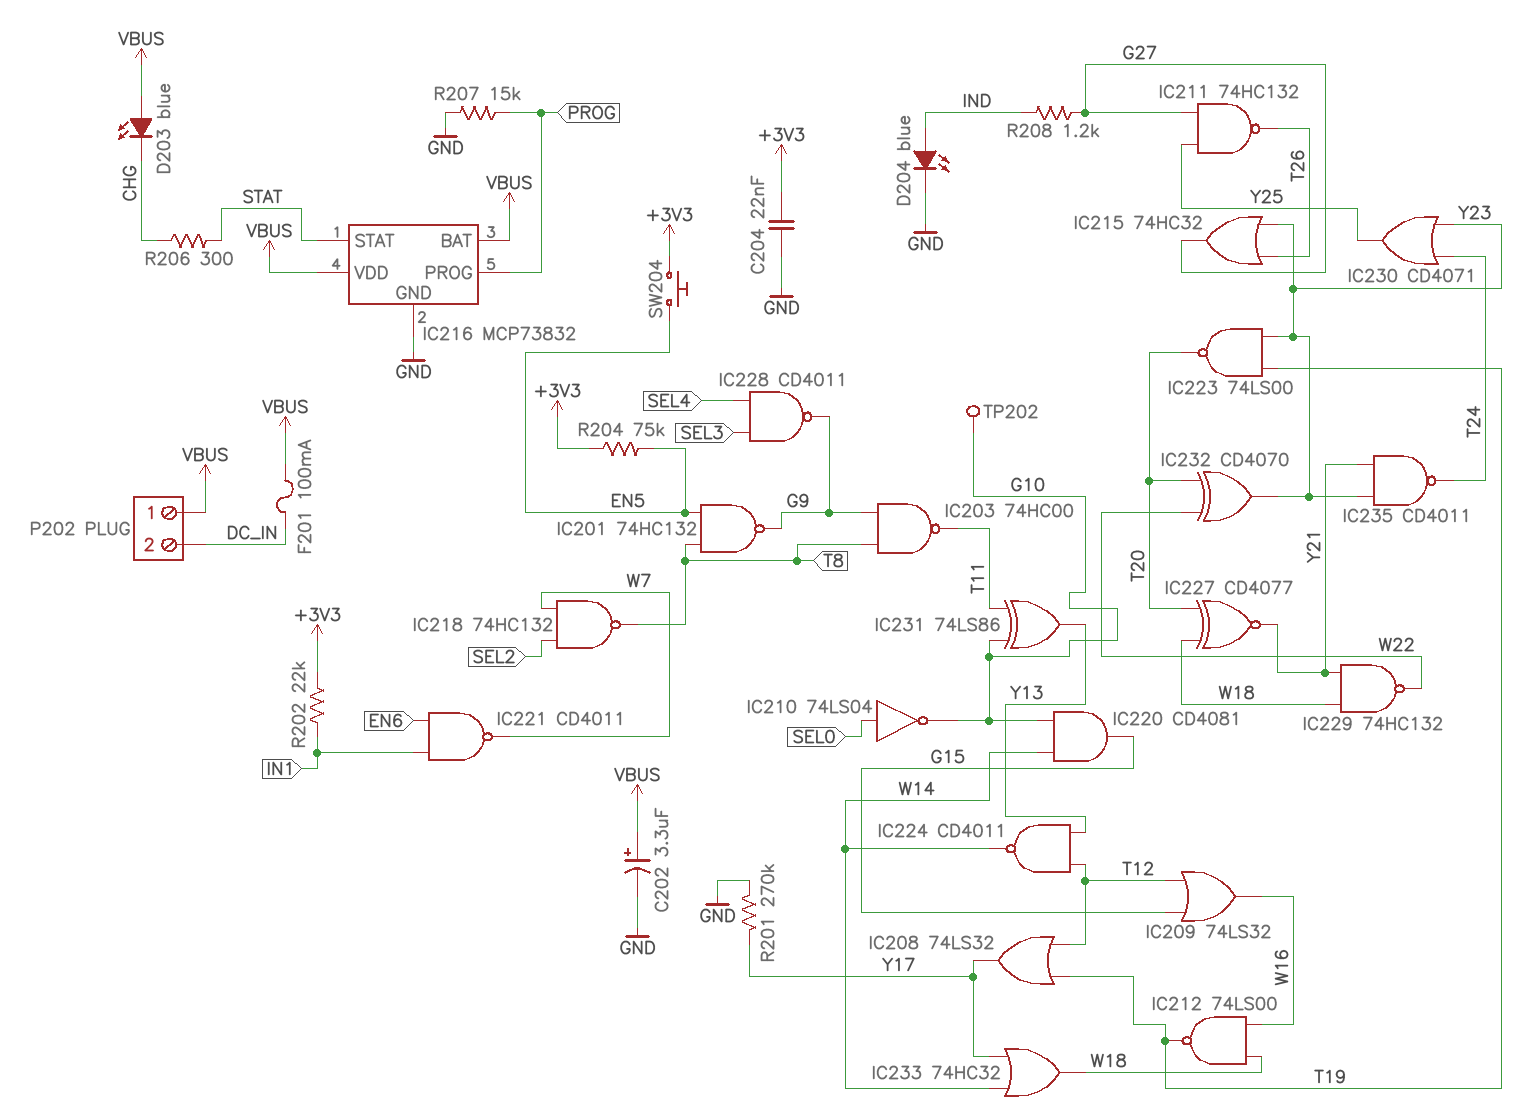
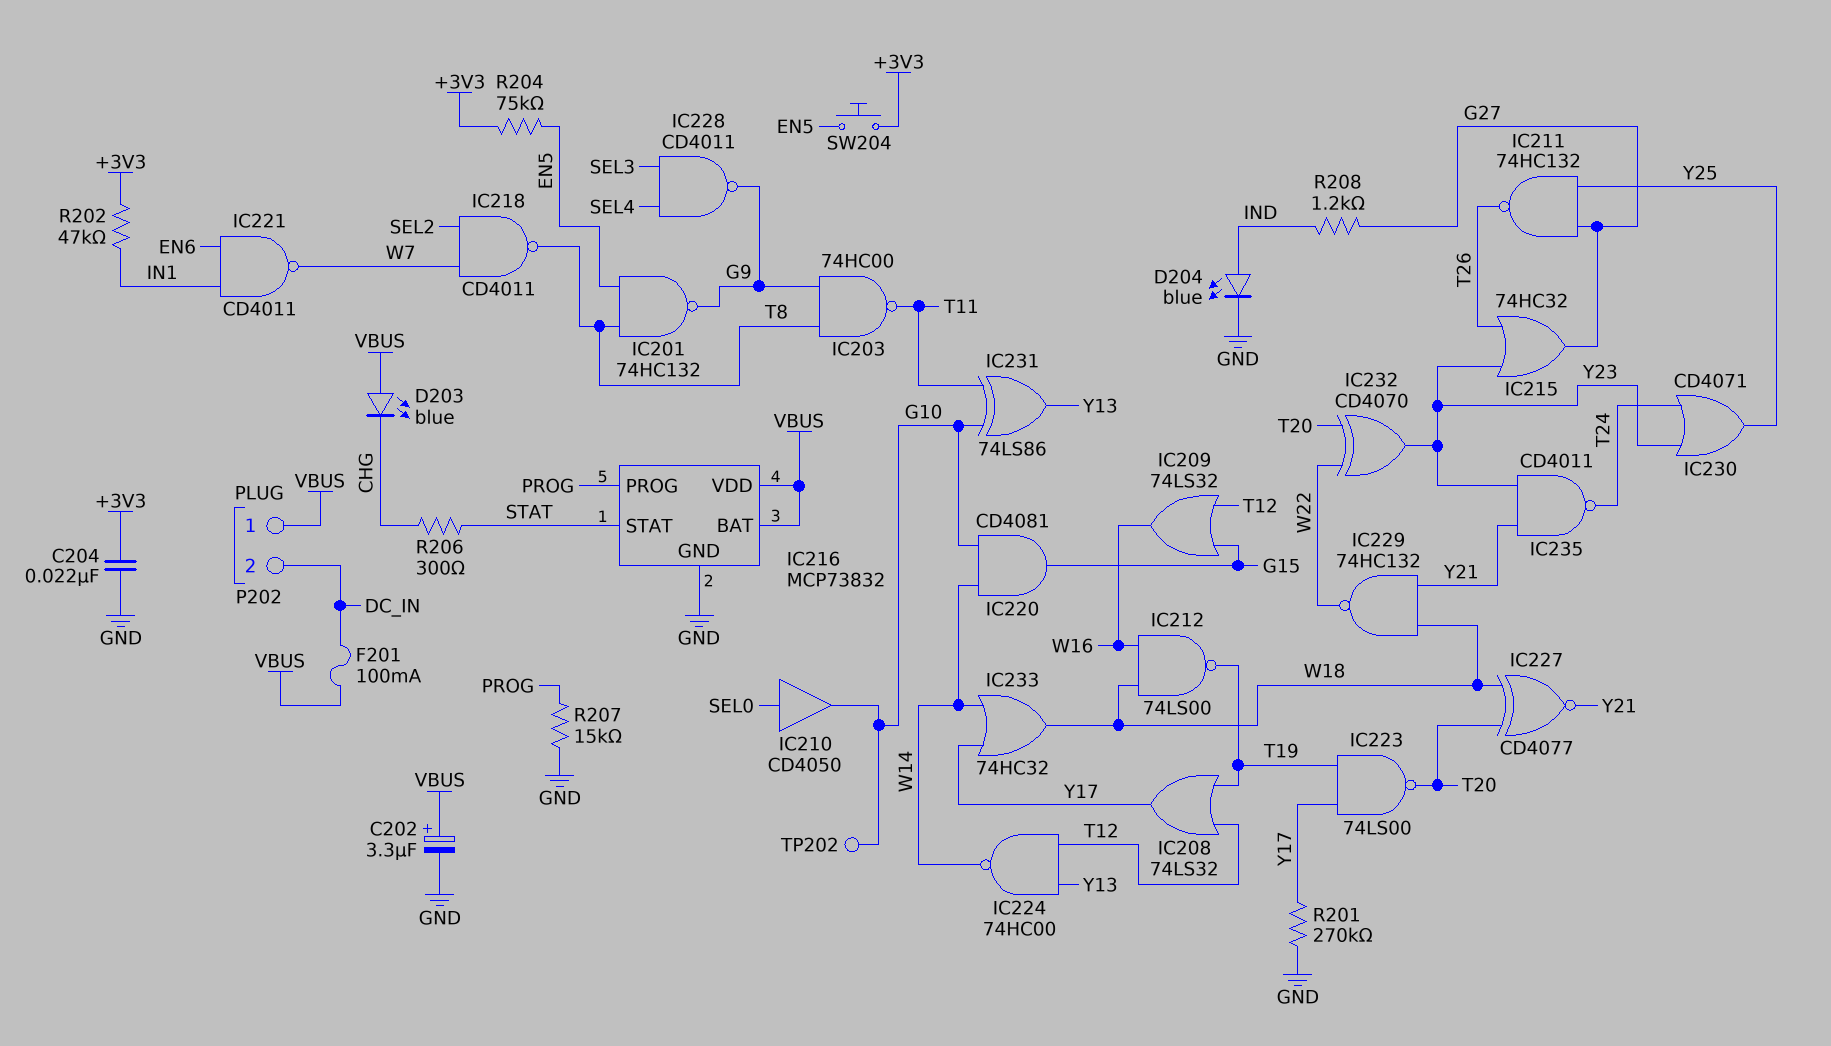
IC210: NOT 74LS04 (in SEL0, out G10) -> buffer CD4050 (in SEL0, out G10)
IC218: NAND 74HC132 (in SEL2, in W7, out T8) -> NAND CD4011 (in SEL2, in W7, out T8)
IC223: NAND 74LS00 (in T19, in Y23, out T20) -> NAND 74LS00 (in T19, in Y17, out T20)
IC224: NAND CD4011 (in T12, in Y13, out W14) -> NAND 74HC00 (in T12, in Y13, out W14)
R202: 22k (+3V3, IN1) -> 47k (+3V3, IN1)

